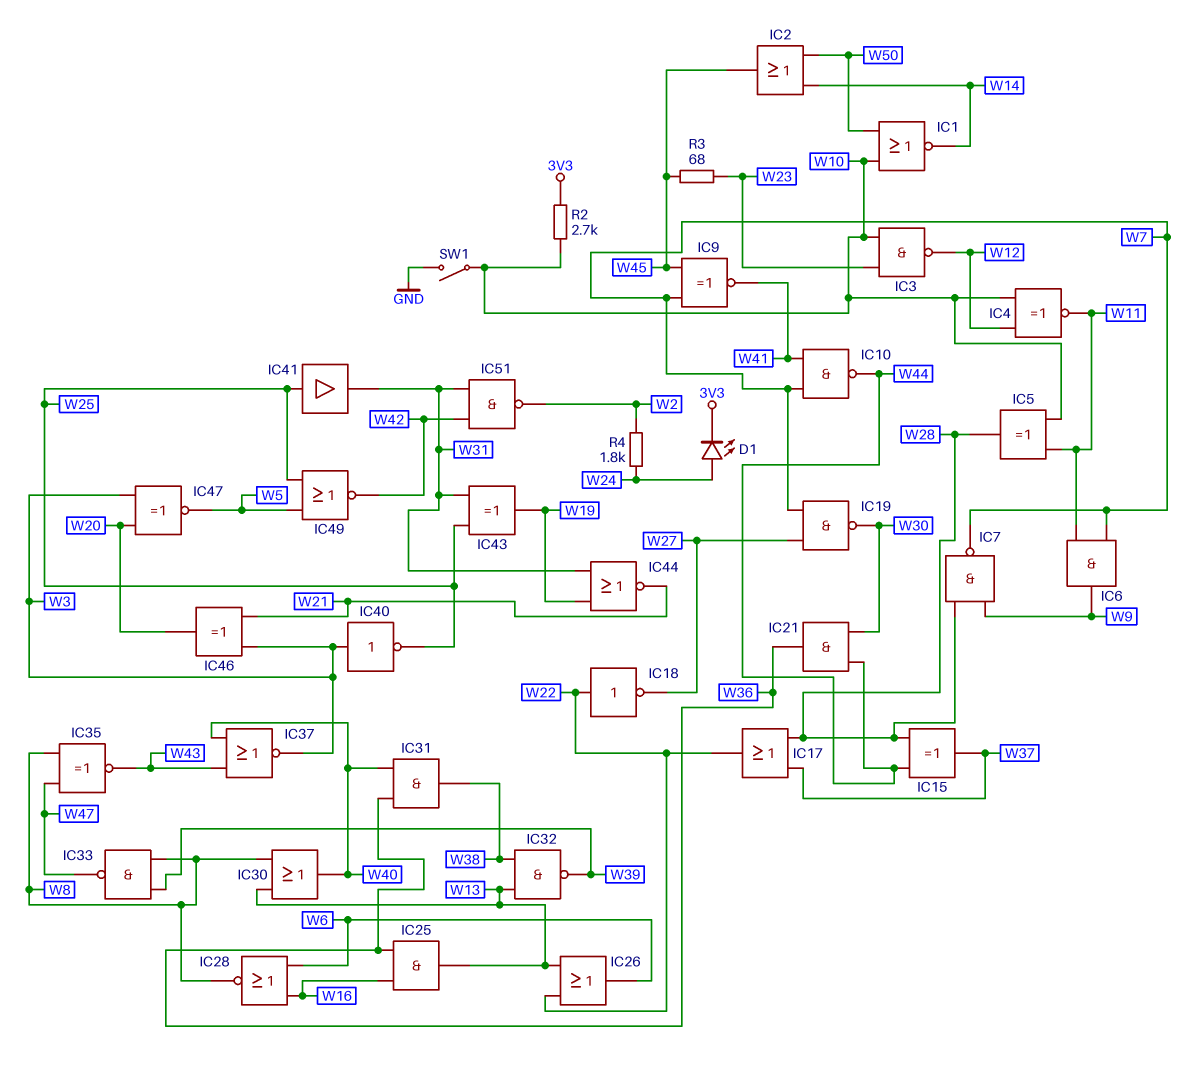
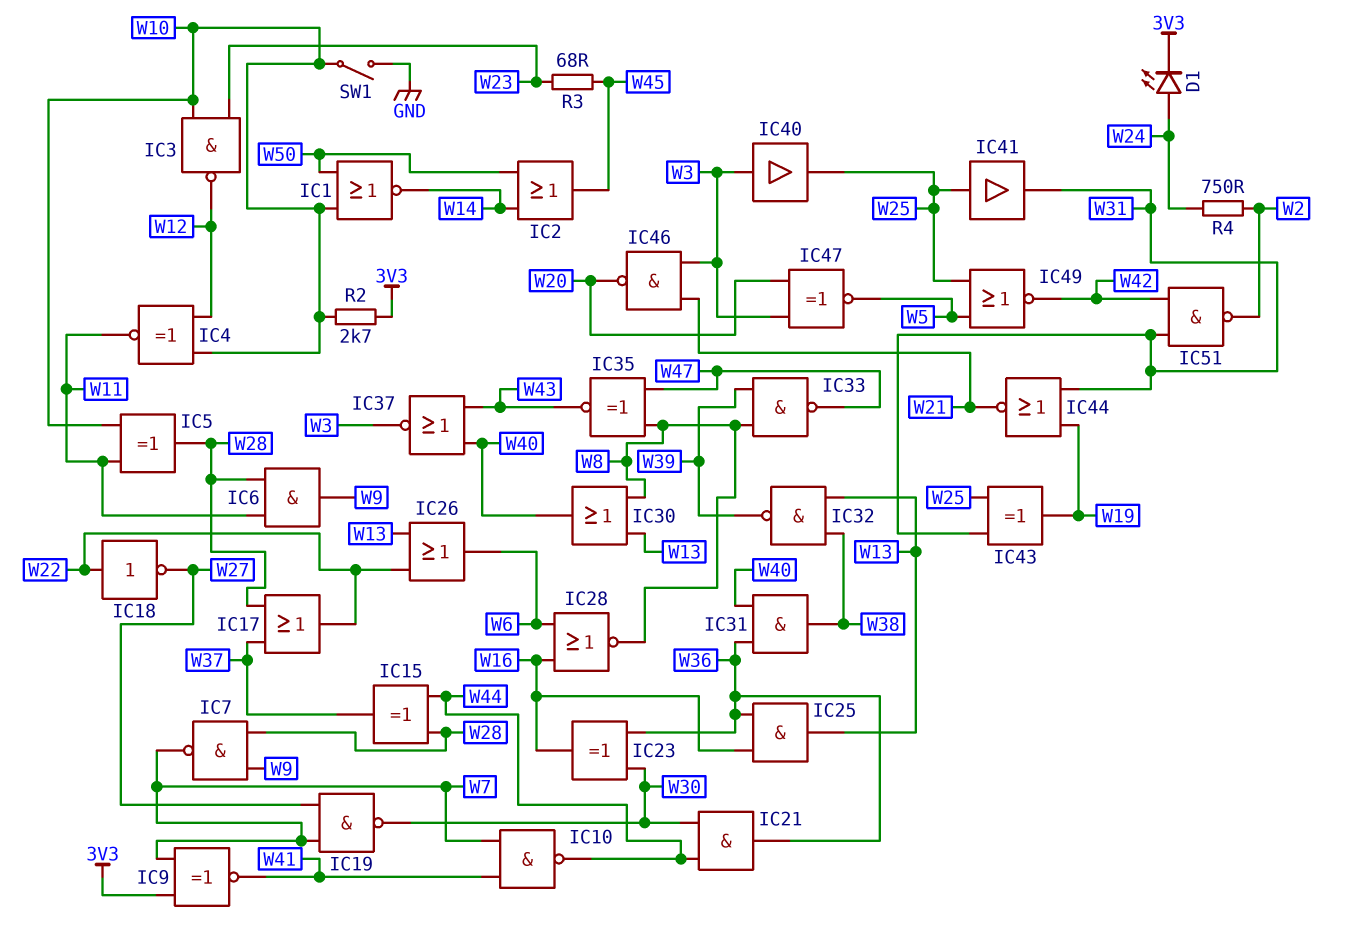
IC6: AND (in W7, in W11, out W9) -> AND (in W11, in W28, out W9)
IC9: XNOR (in W7, in W45, out W41) -> XNOR (in 3V3, in W7, out W41)
IC23: none -> XOR (in W30, in W36, out W16)
IC40: NOT (in W3, out W25) -> buffer (in W3, out W25)
IC46: XOR (in W3, in W21, out W20) -> NAND (in W3, in W21, out W20)
R4: 1.8k (W2, W24) -> 750 (W2, W24)

